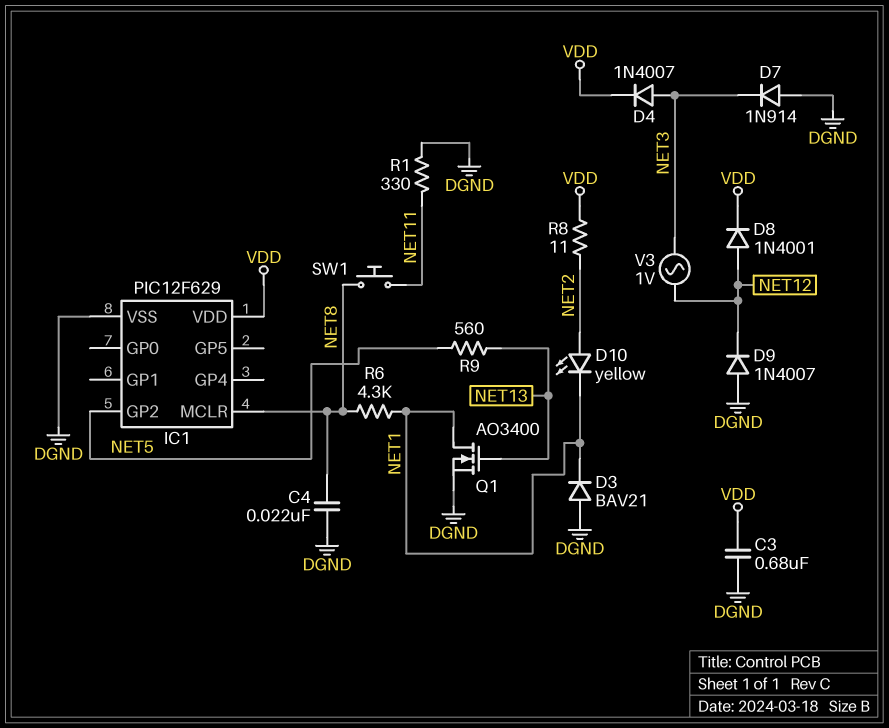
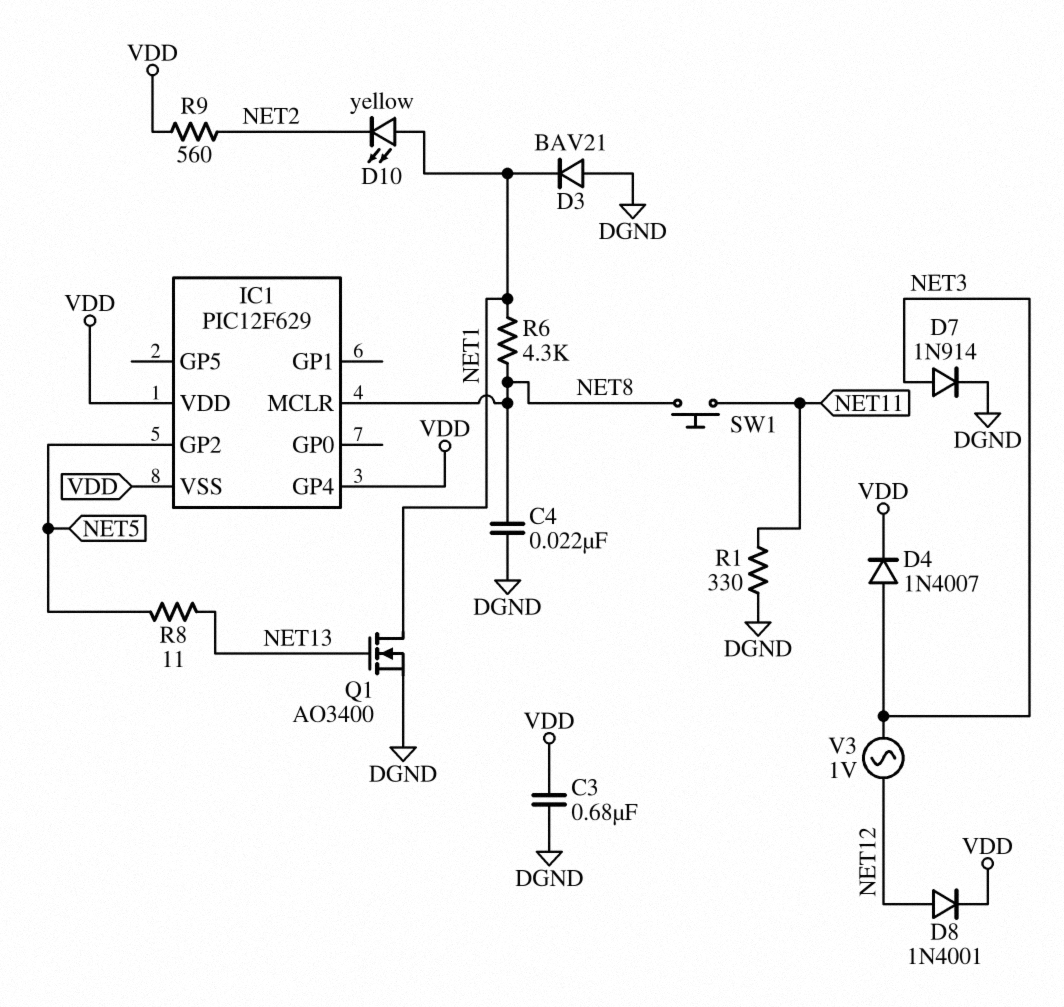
D7: diode 1N914 (A DGND, K NET3) -> diode 1N914 (A NET3, K DGND)
D9: diode 1N4007 (A DGND, K NET12) -> none
D10: LED yellow (A NET2, K NET1) -> LED yellow (A NET1, K NET2)
IC1 pin GP4: none -> VDD
IC1 pin VSS: DGND -> VDD
R8: 11 (NET2, VDD) -> 11 (NET5, NET13)
R9: 560 (NET5, NET13) -> 560 (NET2, VDD)

